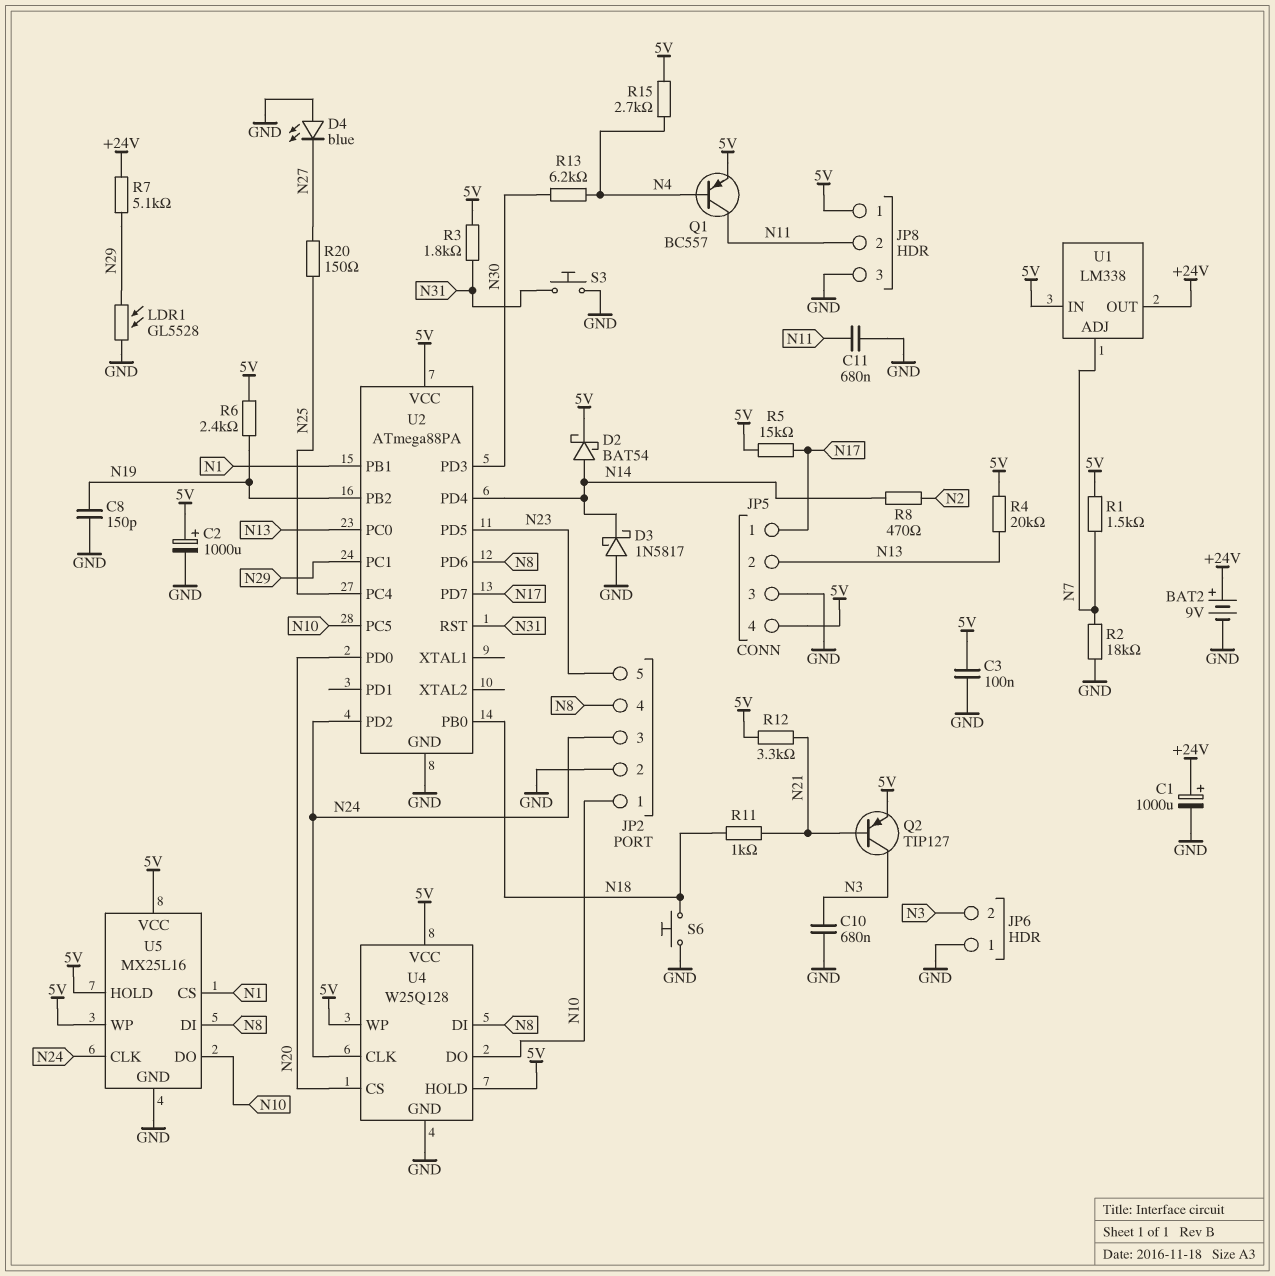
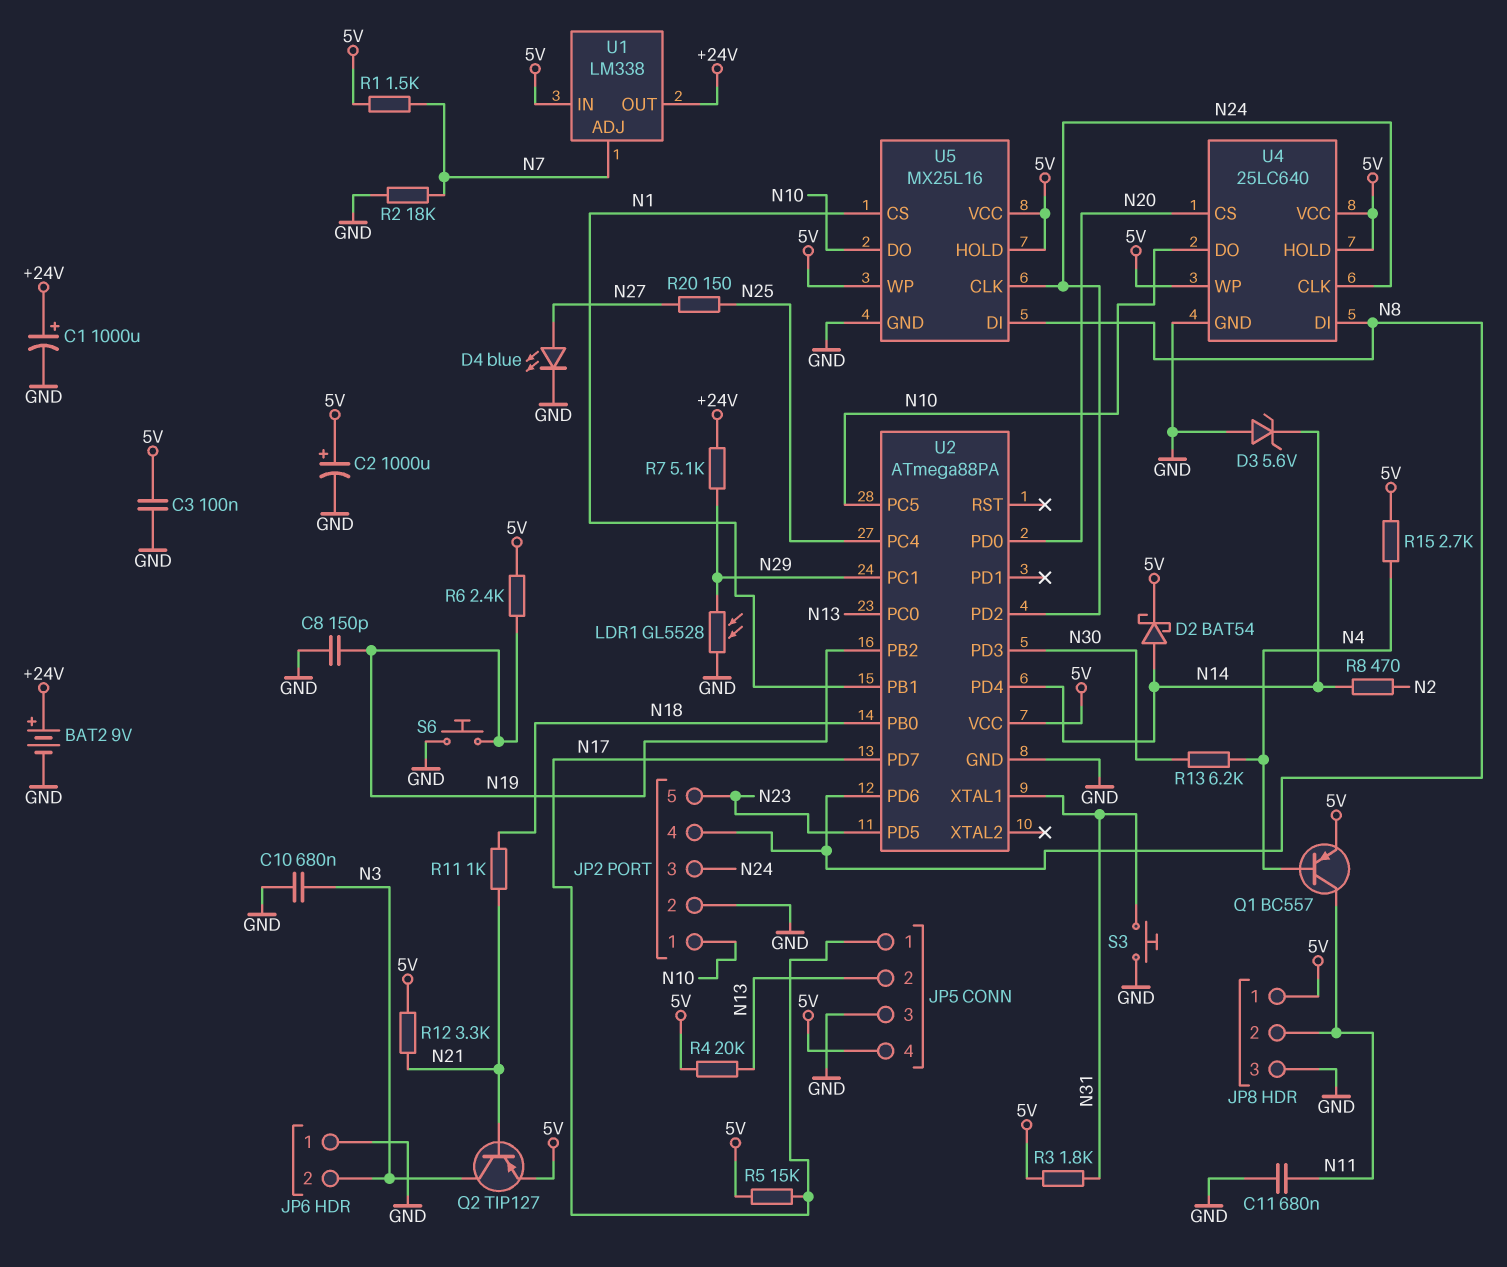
D3: schottky 1N5817 (A GND, K N14) -> zener 5.6V (A GND, K N14)
D4: LED blue (A GND, K N27) -> LED blue (A N27, K GND)
S6: button (GND, N18) -> button (GND, N19)
U2 pin RST: N31 -> none
U2 pin XTAL1: none -> N31
U4: W25Q128 -> 25LC640

